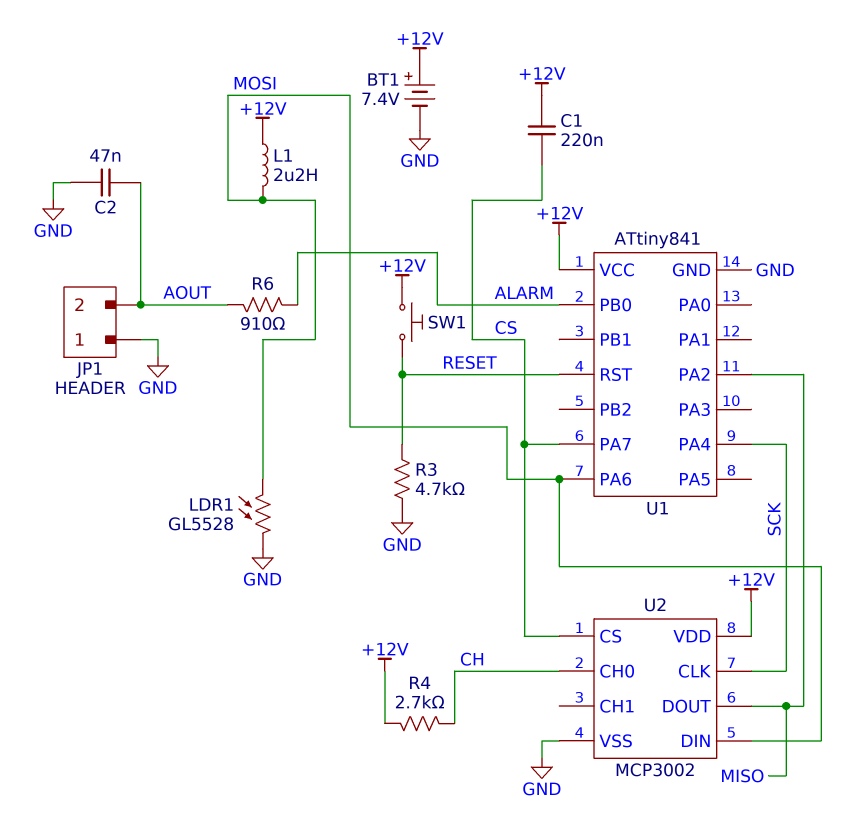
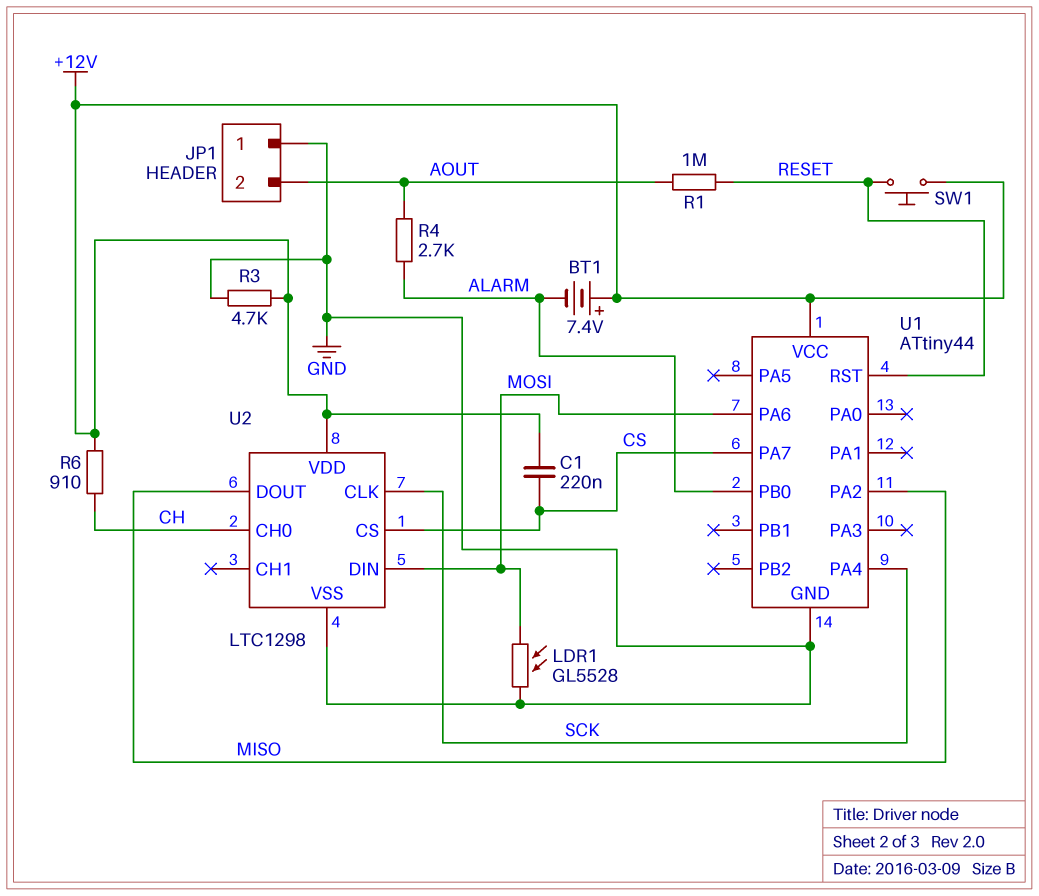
BT1: 7.4V (plus +12V, minus GND) -> 7.4V (plus +12V, minus ALARM)
C2: 47nF (AOUT, GND) -> none
L1: 2.2uH (+12V, MOSI) -> none
R1: none -> 1M (AOUT, RESET)
R3: 4.7k (GND, RESET) -> 4.7k (+12V, GND)
R4: 2.7k (+12V, CH) -> 2.7k (ALARM, AOUT)
R6: 910 (ALARM, AOUT) -> 910 (+12V, CH)
U1: ATtiny841 -> ATtiny44
U2: MCP3002 -> LTC1298

